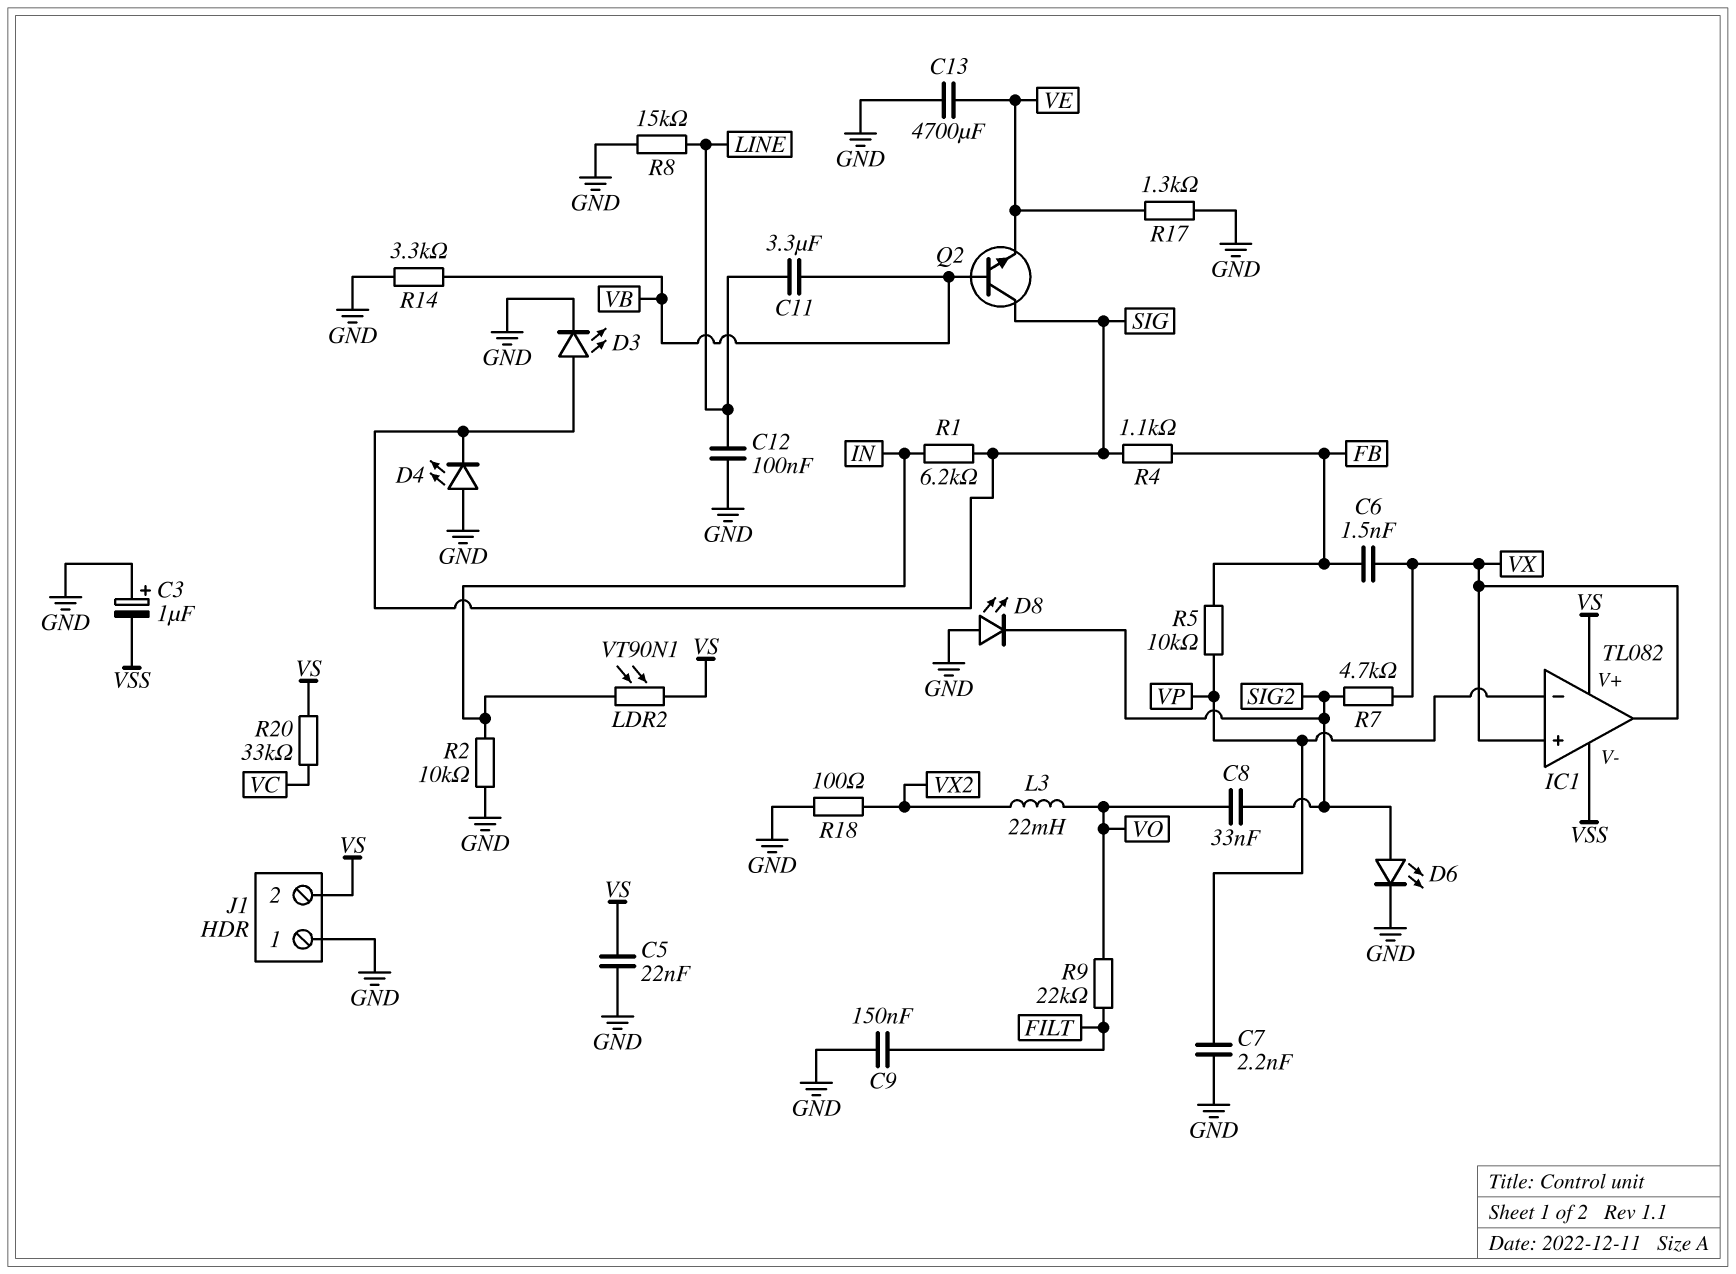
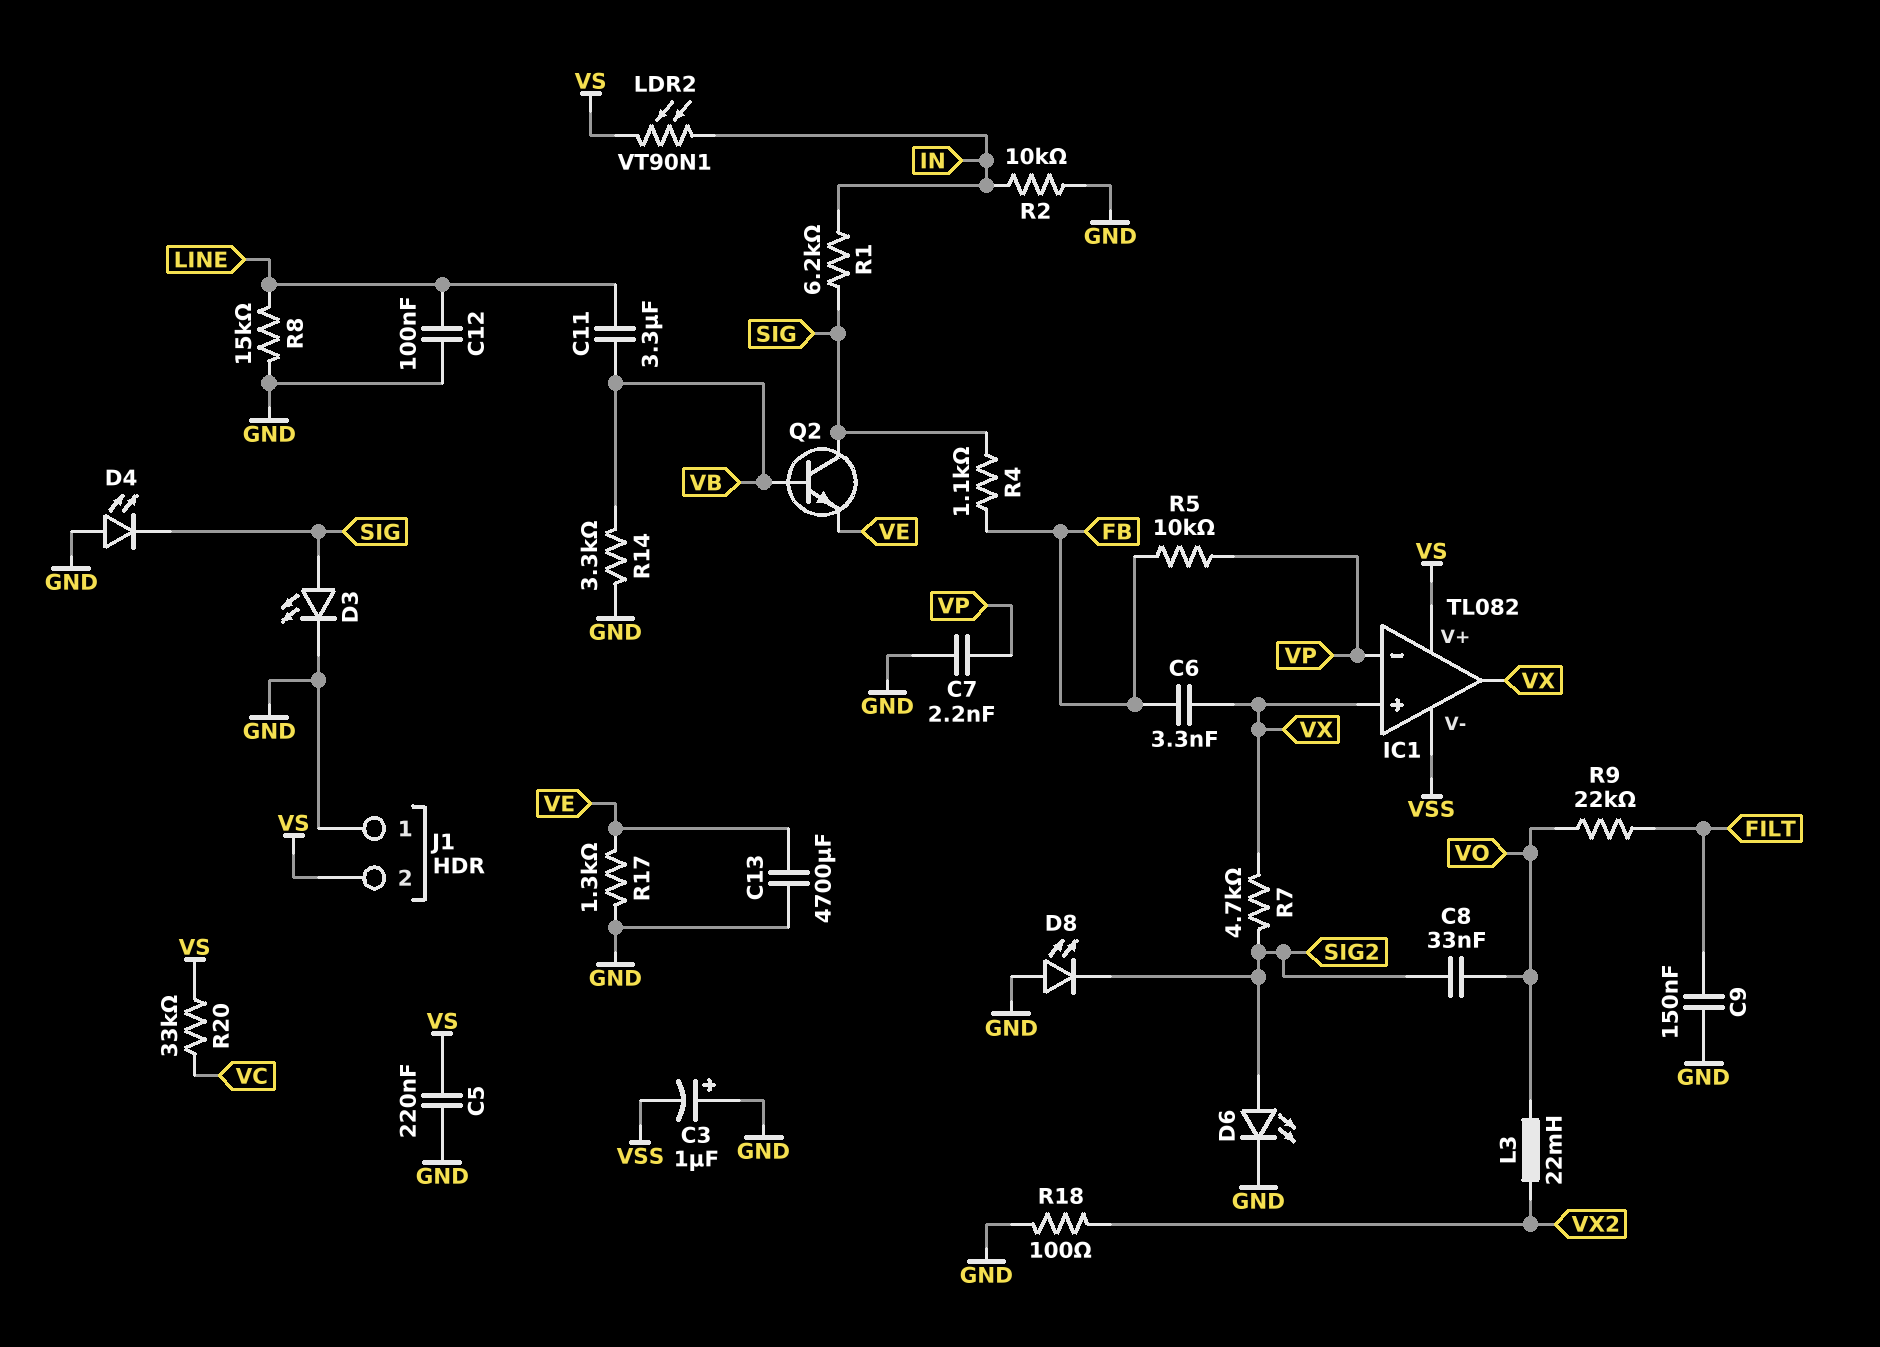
C5: 22nF (GND, VS) -> 220nF (GND, VS)
C6: 1.5nF (FB, VX) -> 3.3nF (FB, VX)

